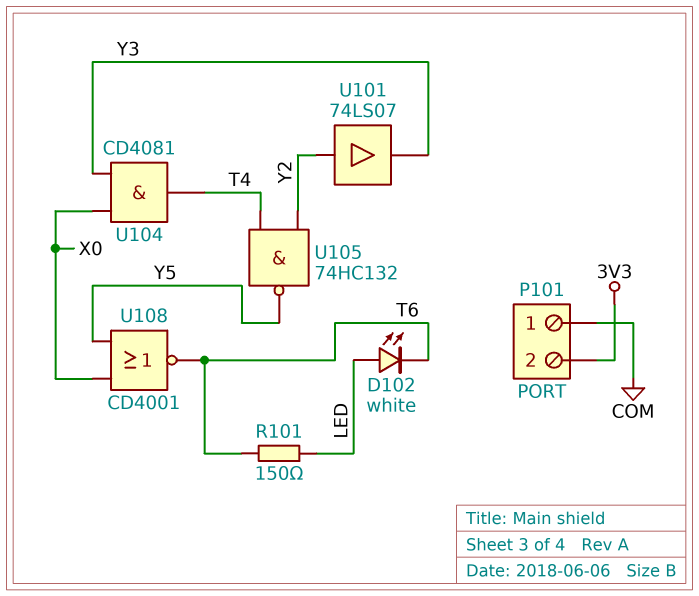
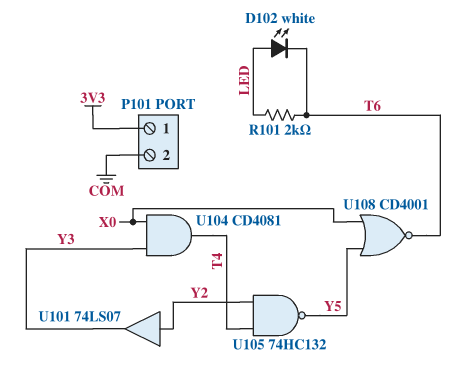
P101 pin 1: COM -> 3V3
P101 pin 2: 3V3 -> COM
R101: 150 (LED, T6) -> 2k (LED, T6)

